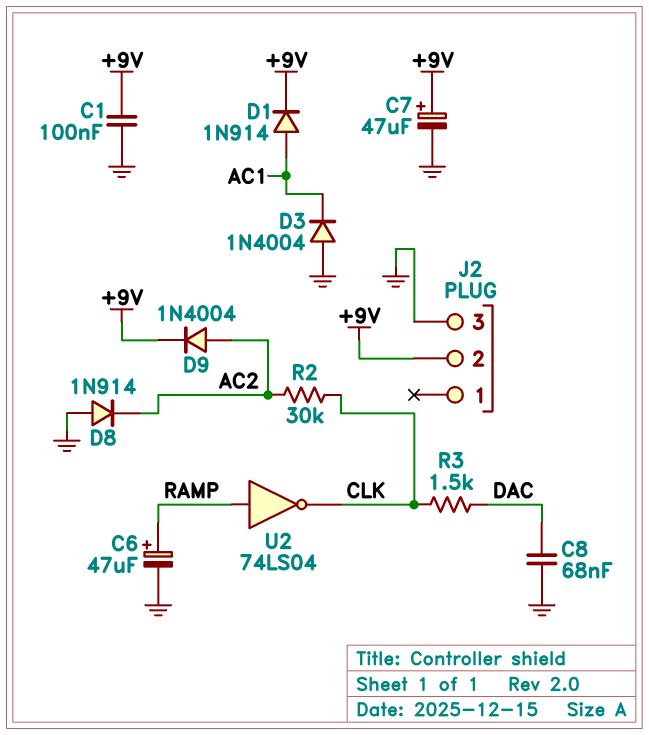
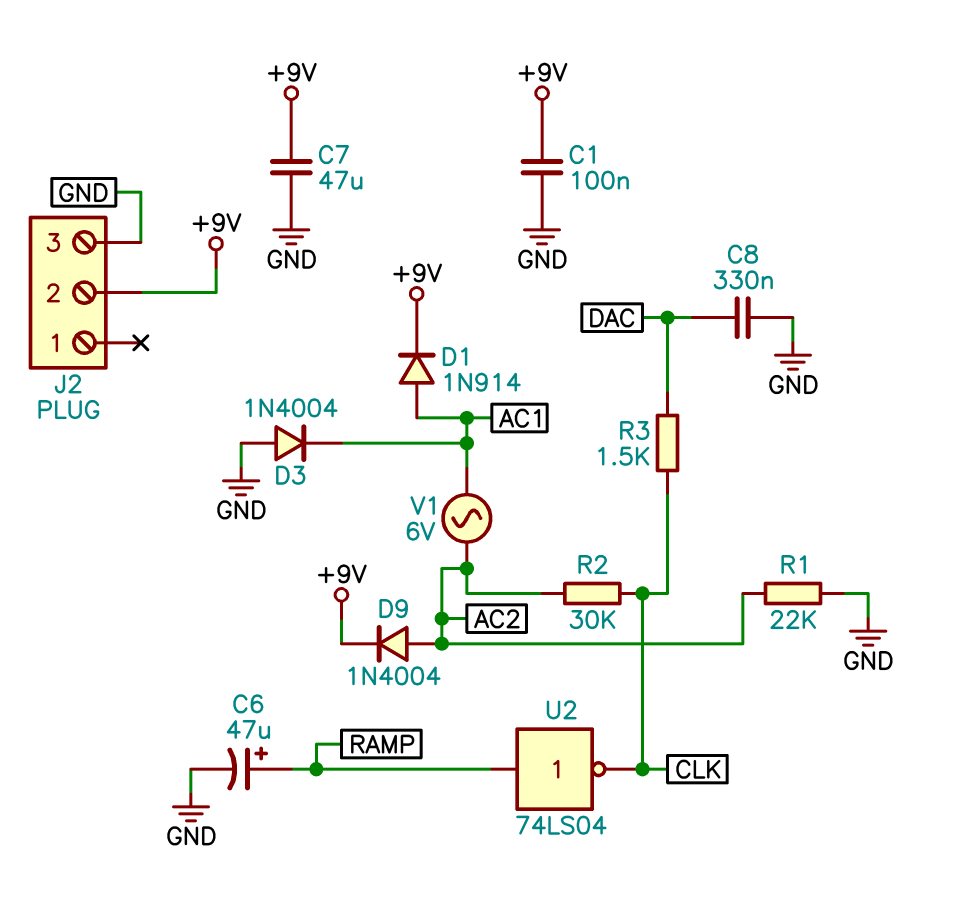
C7: 47uF (plus +9V, minus GND) -> 47uF (+9V, GND)
C8: 68nF (DAC, GND) -> 330nF (DAC, GND)
D8: diode 1N914 (A GND, K AC2) -> none
R1: none -> 22k (AC2, GND)
V1: none -> AC 6V (AC1, AC2)

